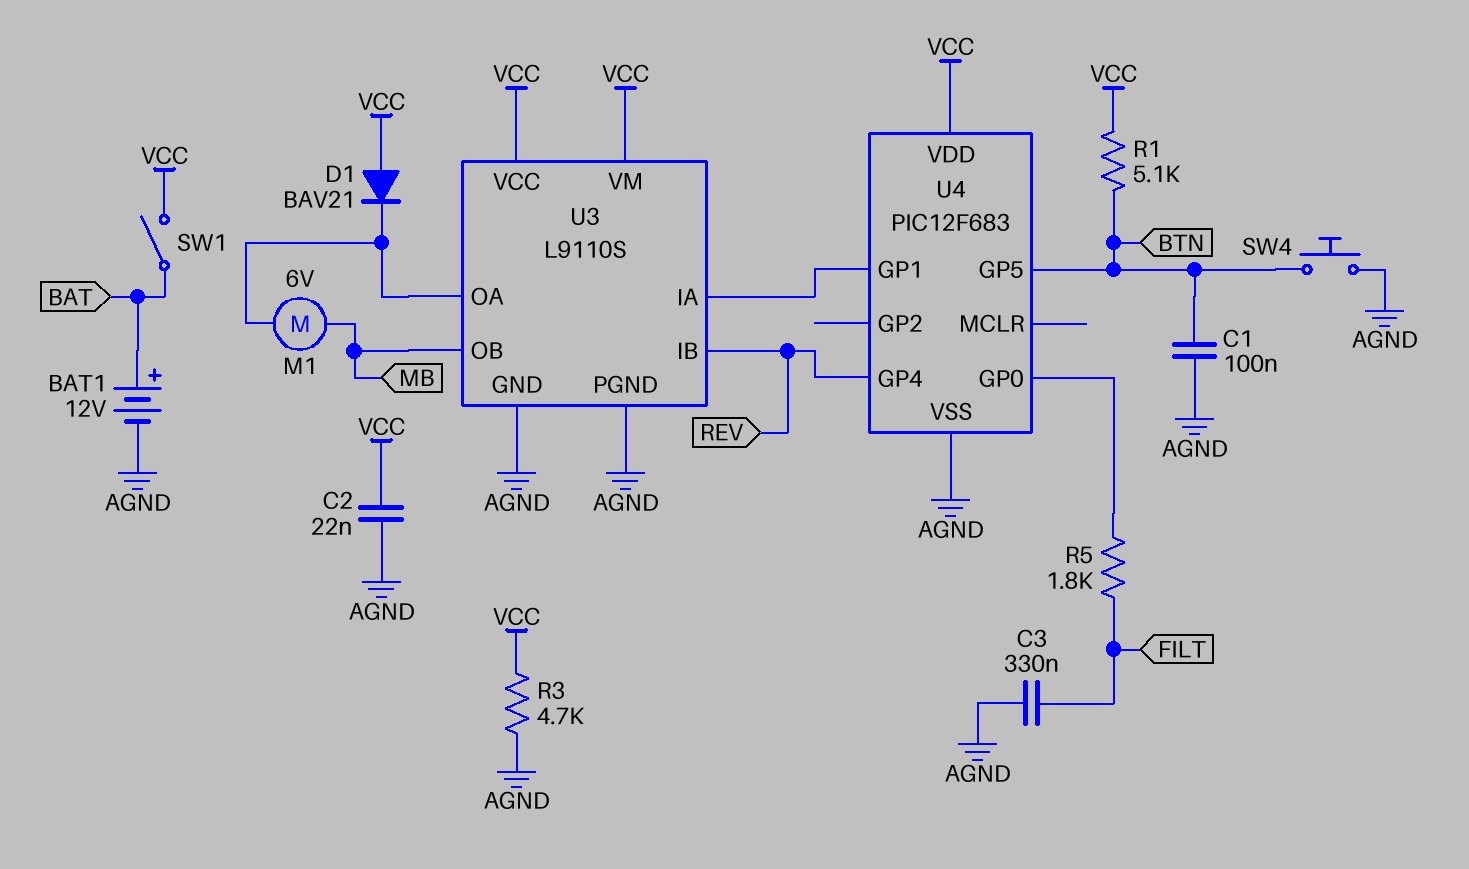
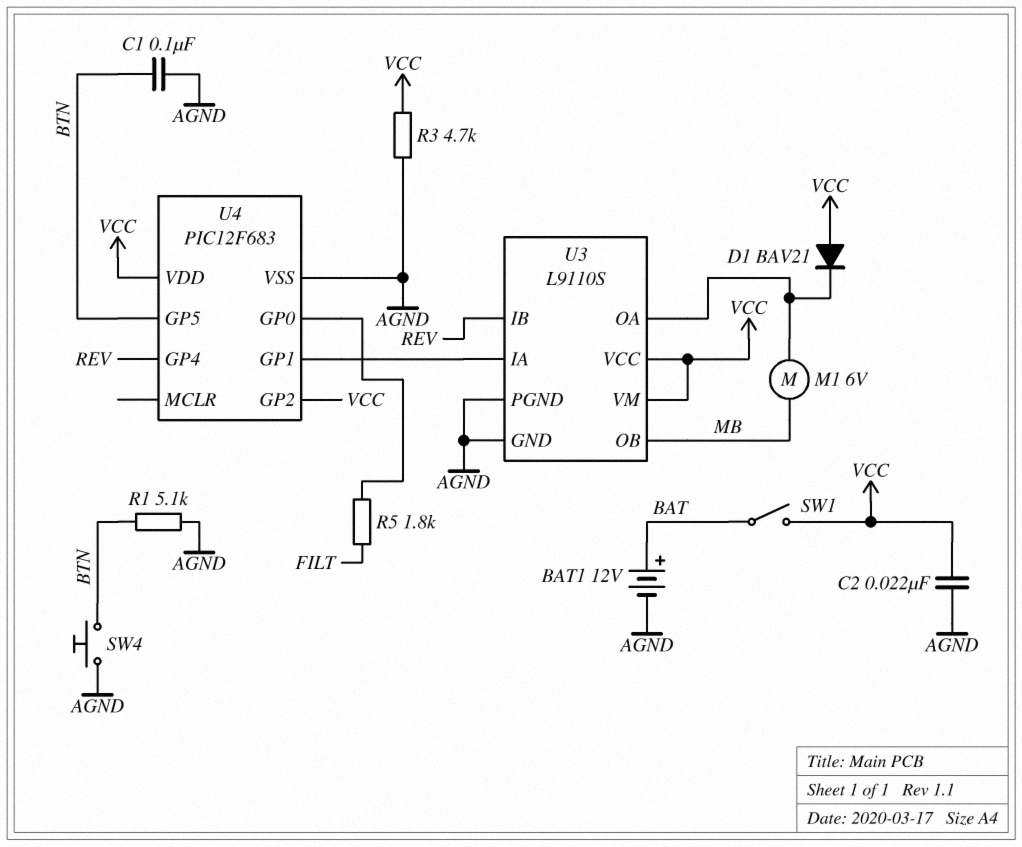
C3: 330nF (AGND, FILT) -> none
R1: 5.1k (BTN, VCC) -> 5.1k (AGND, BTN)
U4 pin GP2: none -> VCC

